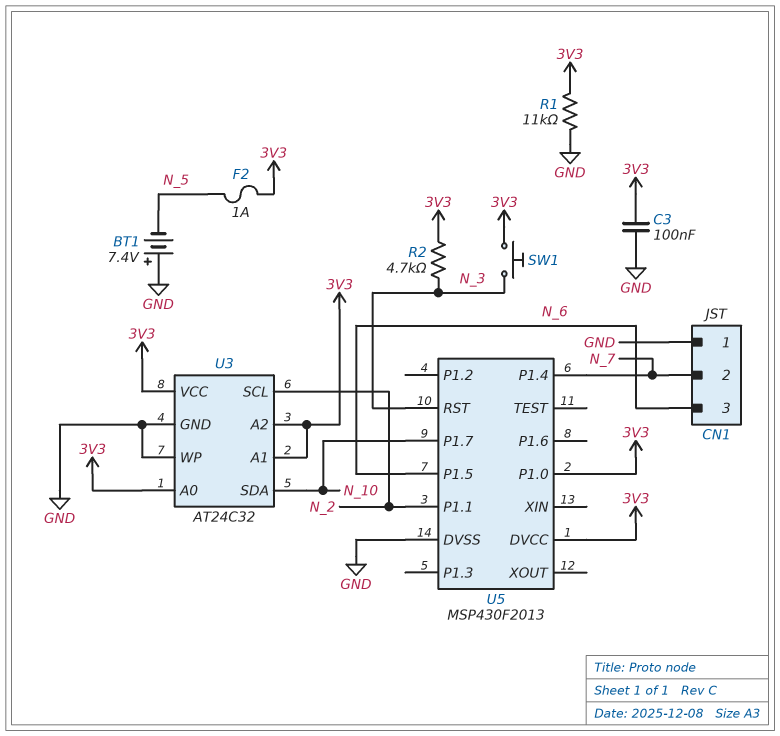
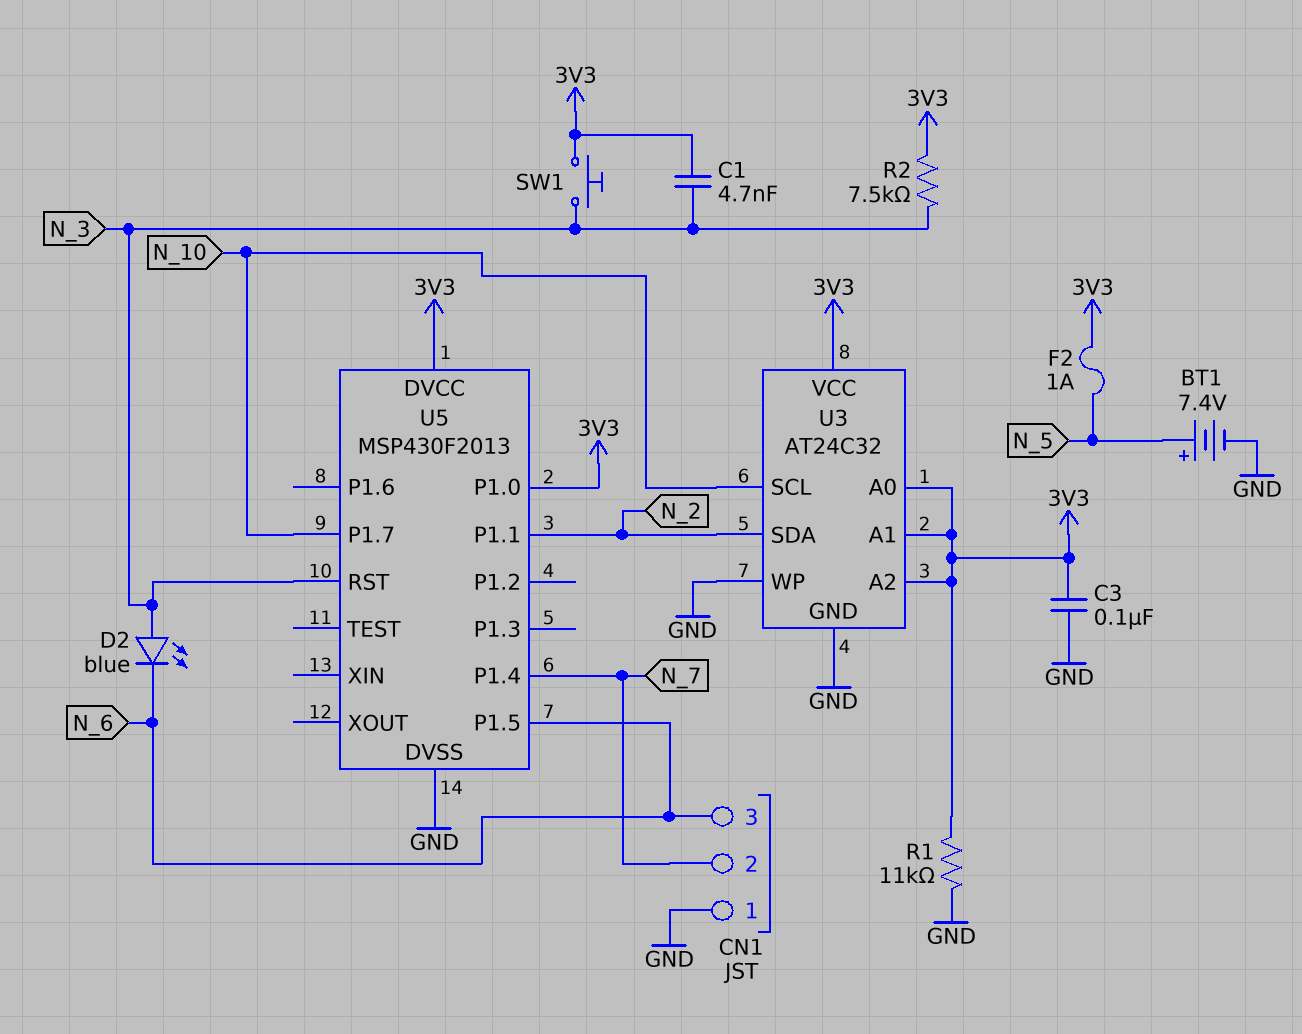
BT1: 7.4V (plus GND, minus N_5) -> 7.4V (plus N_5, minus GND)
C1: none -> 4.7nF (3V3, N_3)
D2: none -> LED blue (A N_3, K N_6)
R2: 4.7k (3V3, N_3) -> 7.5k (3V3, N_3)
U3 pin SCL: N_2 -> N_10
U3 pin SDA: N_10 -> N_2

